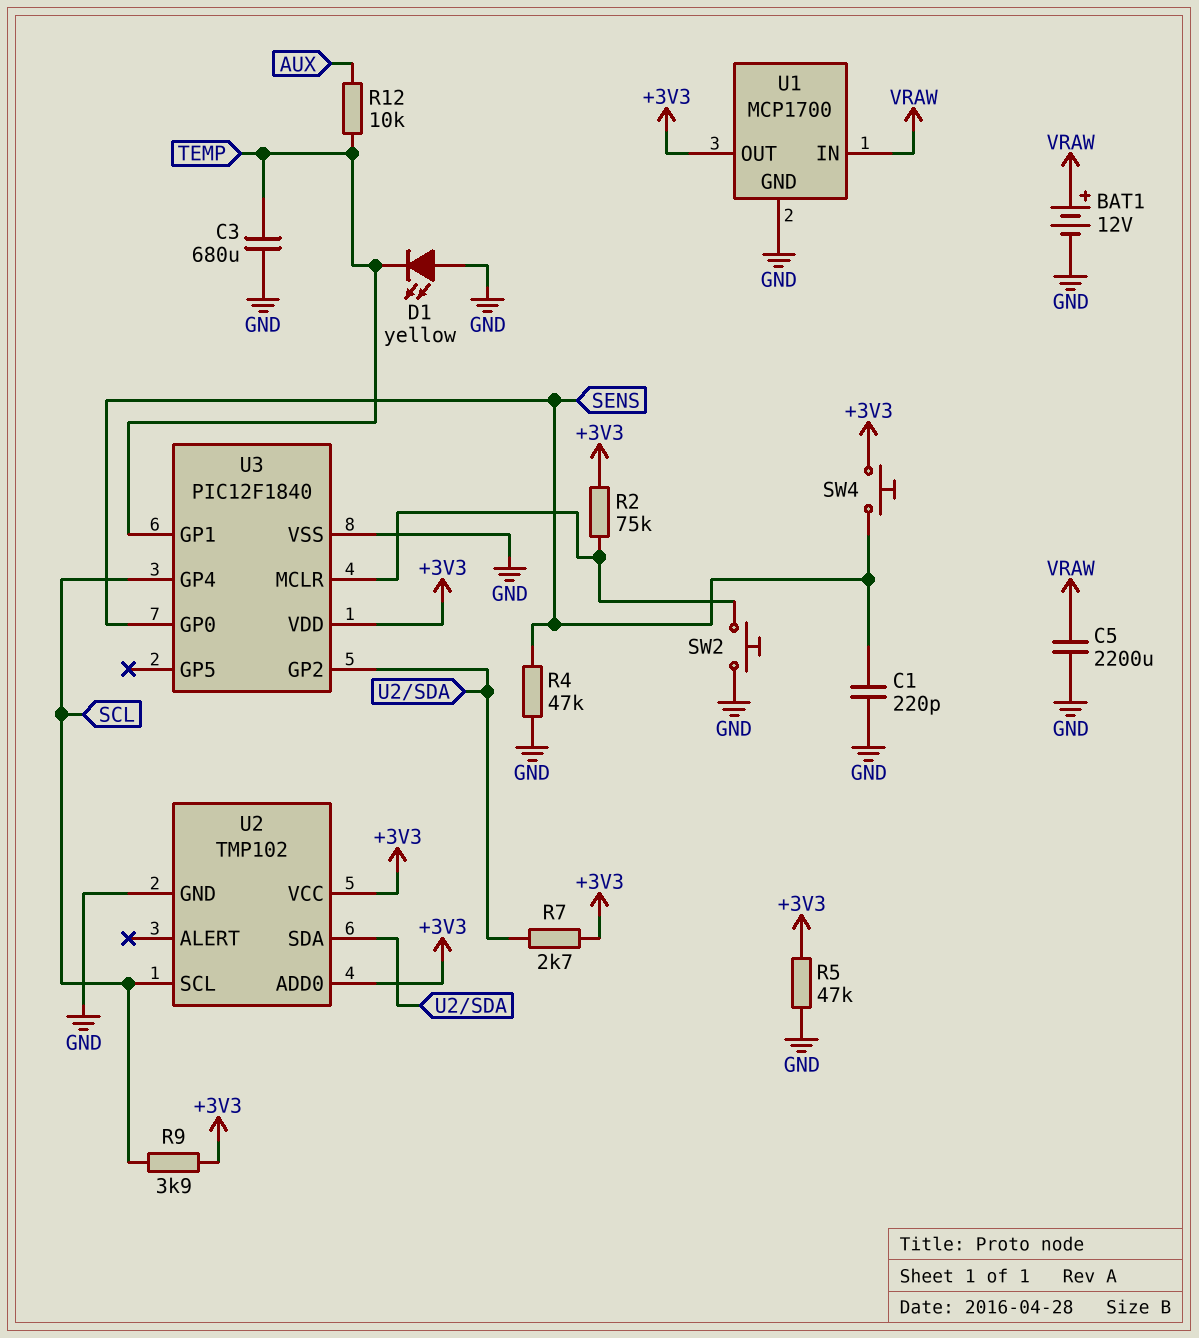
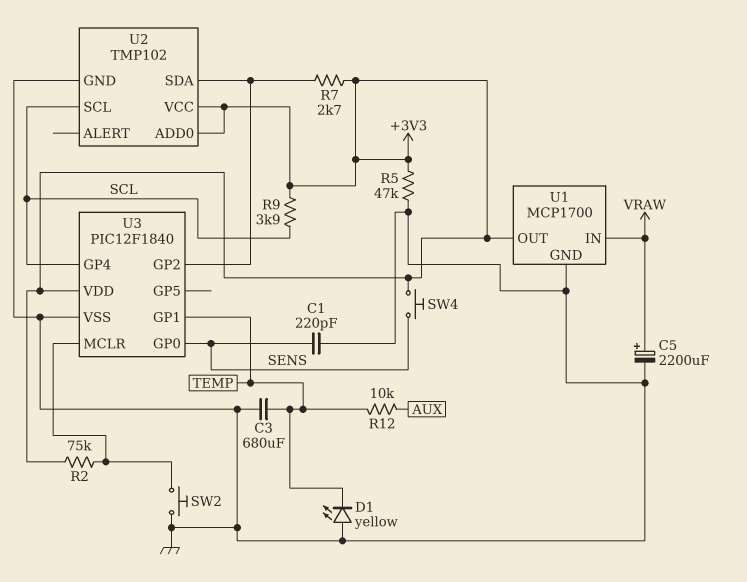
BAT1: 12V (plus VRAW, minus GND) -> none
C5: 2200uF (GND, VRAW) -> 2200uF (plus VRAW, minus GND)
R4: 47k (GND, SENS) -> none

